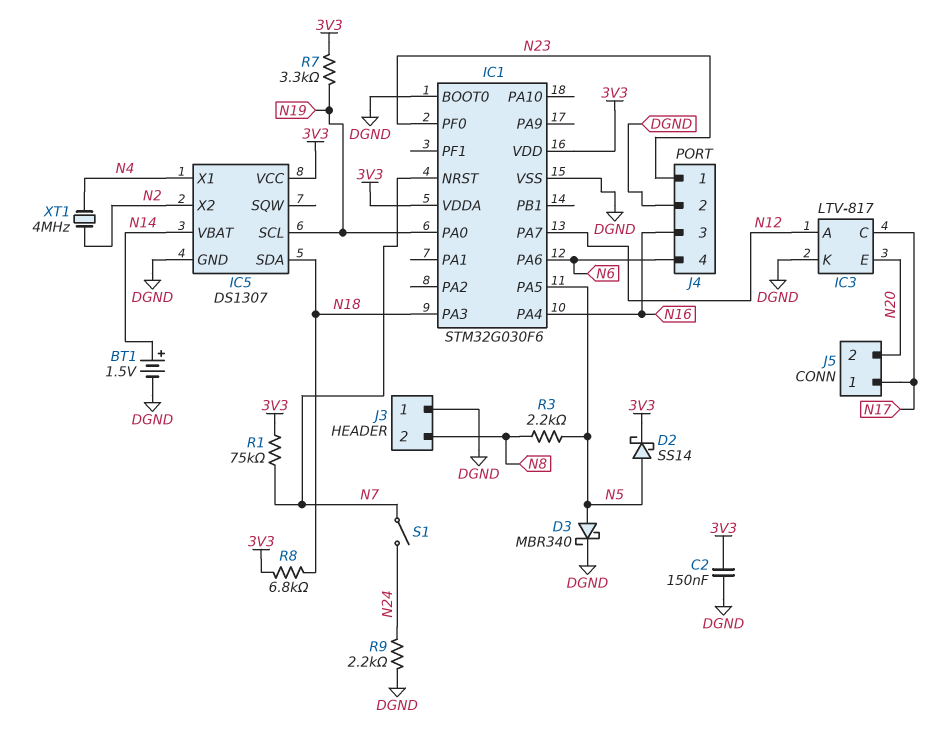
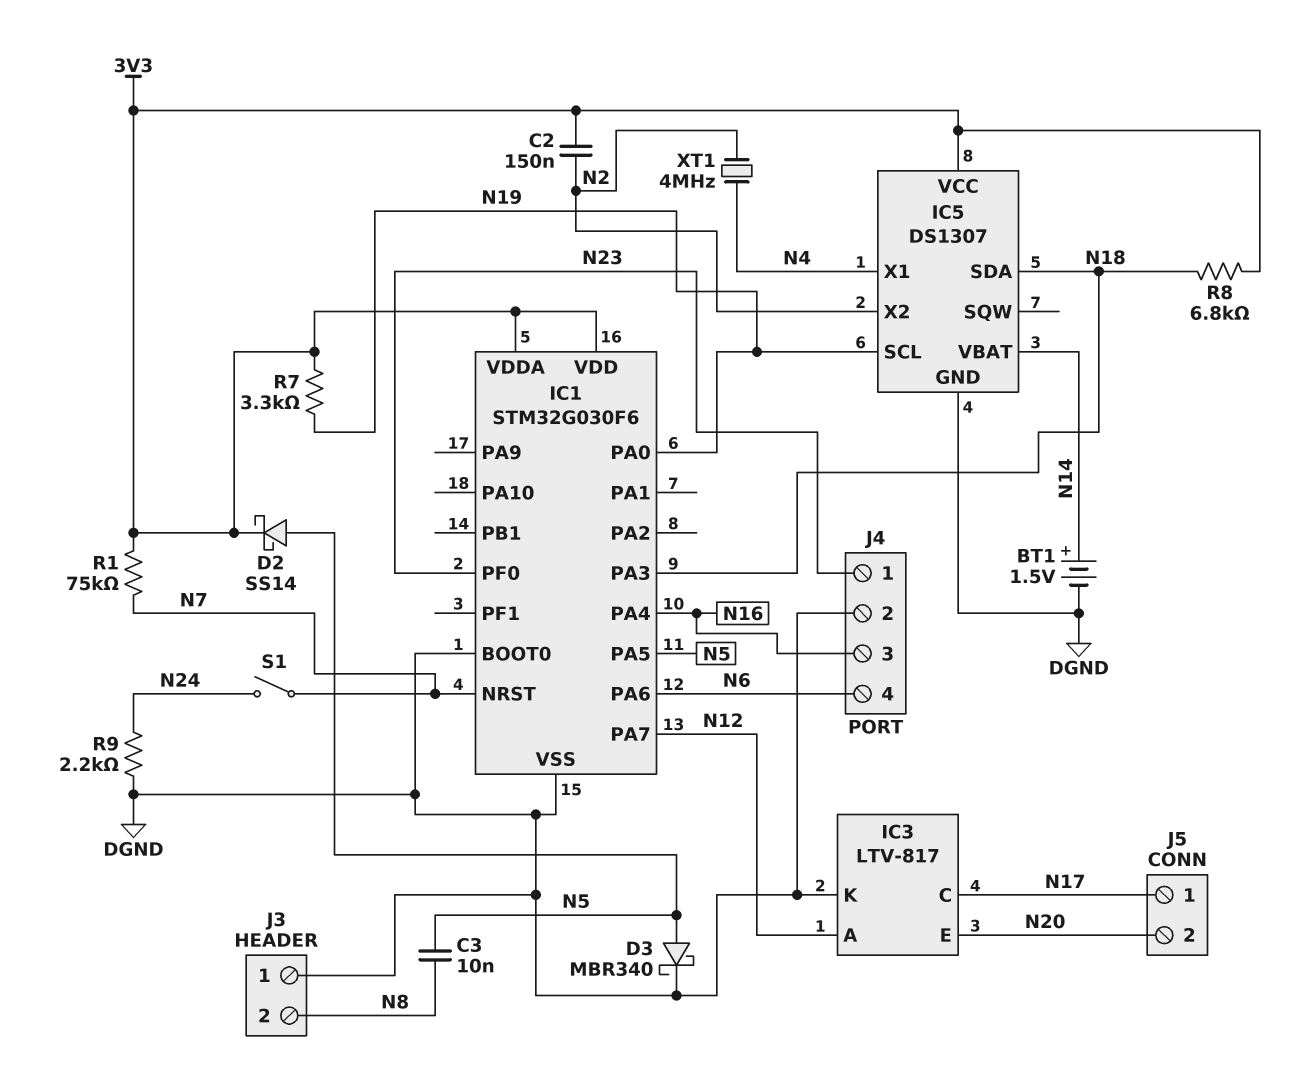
C2: 150nF (3V3, DGND) -> 150nF (3V3, N2)
C3: none -> 10nF (N5, N8)
R3: 2.2k (N5, N8) -> none

